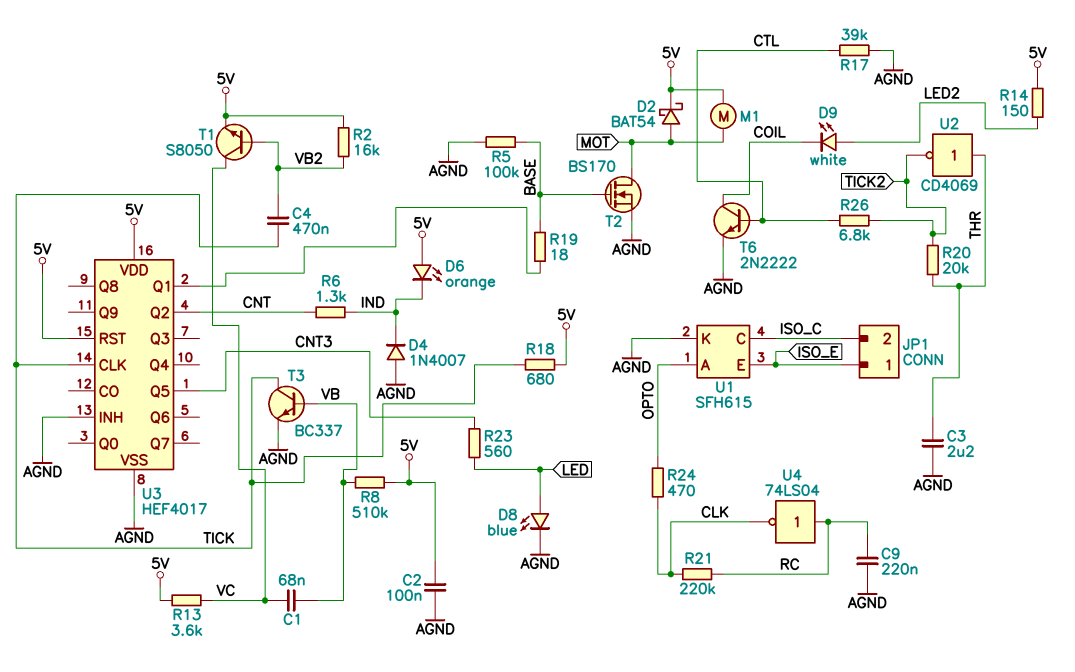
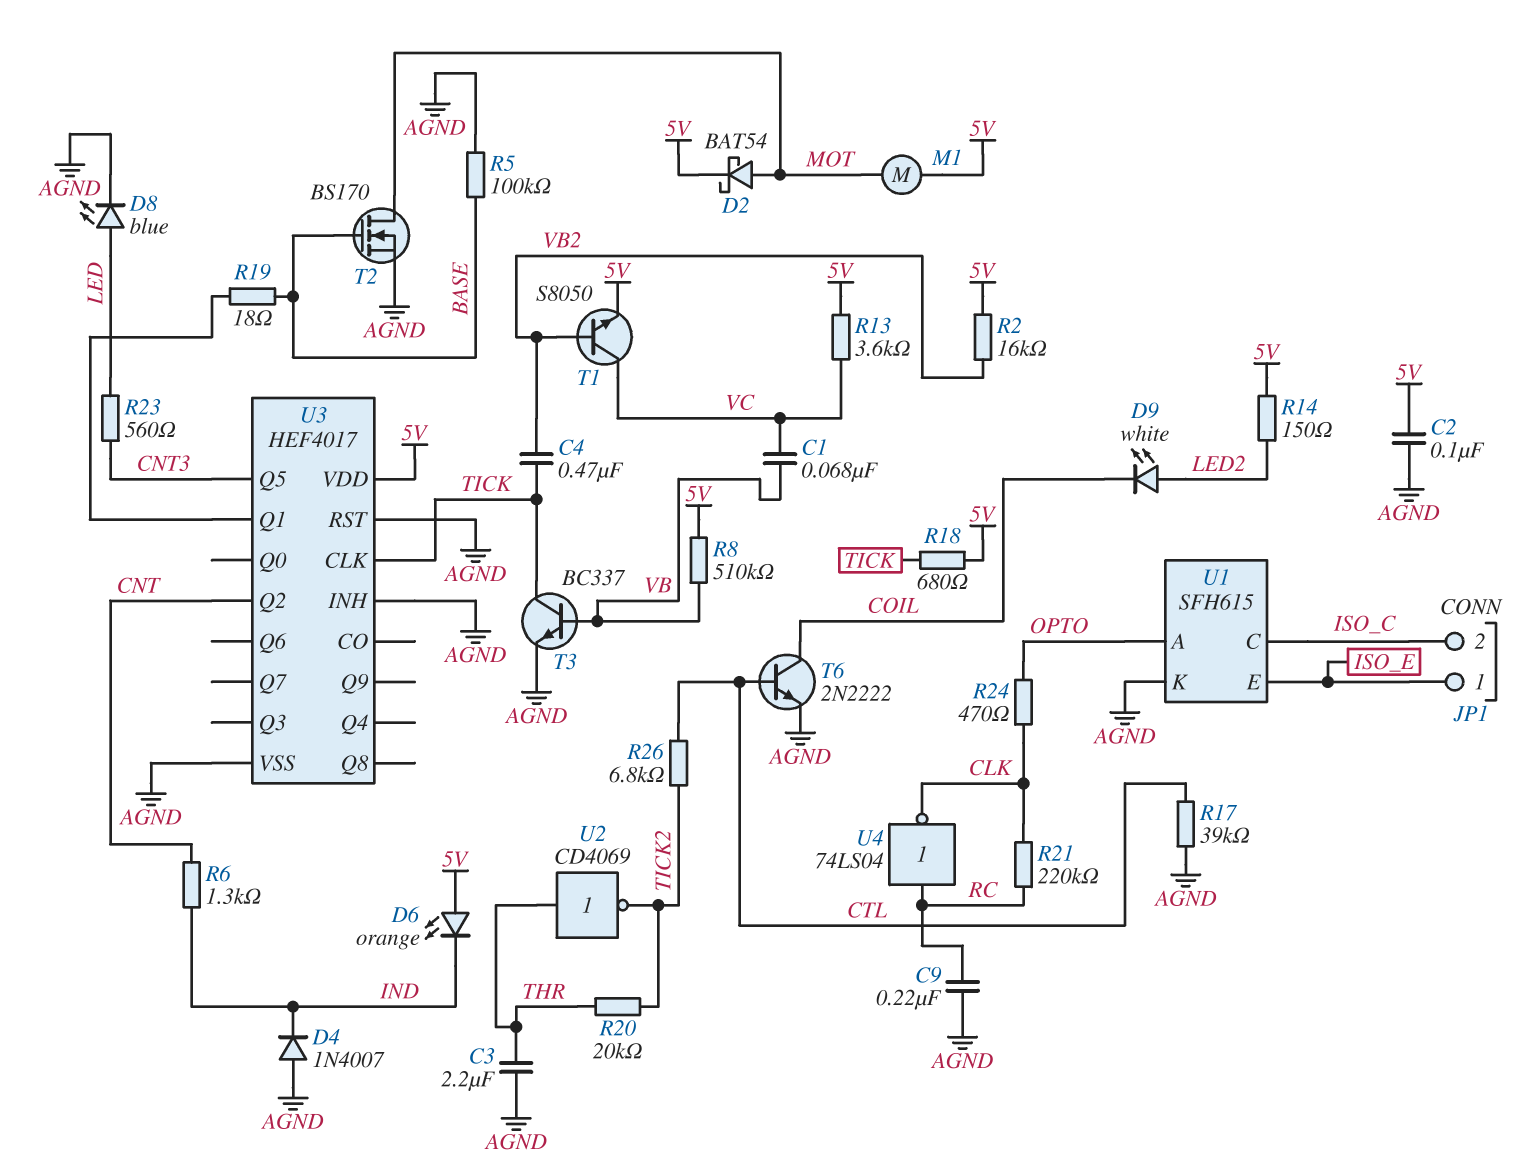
U3 pin RST: 5V -> AGND

